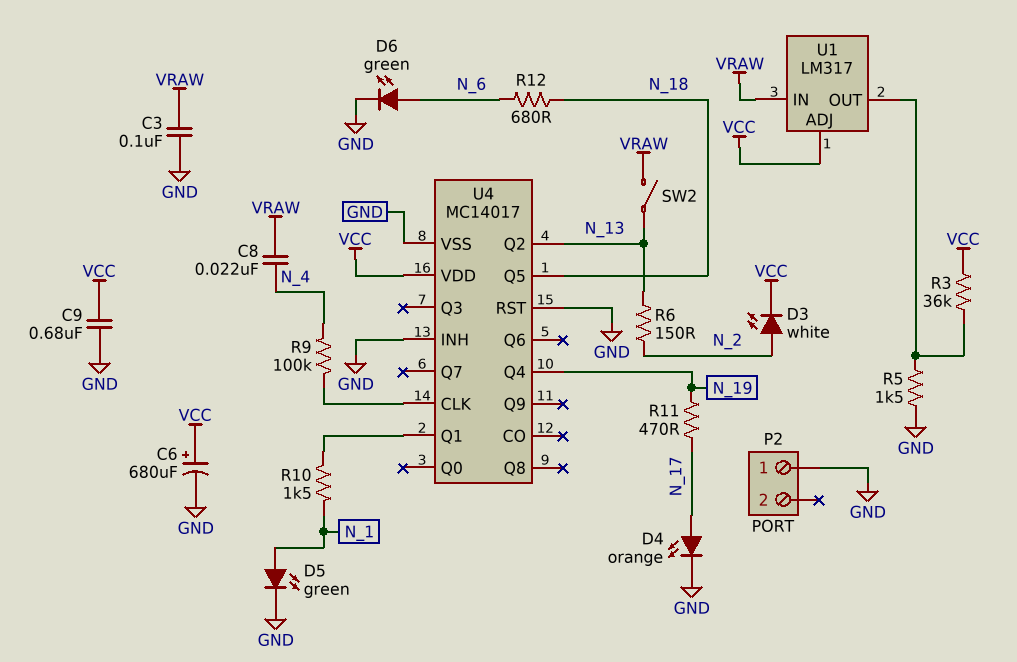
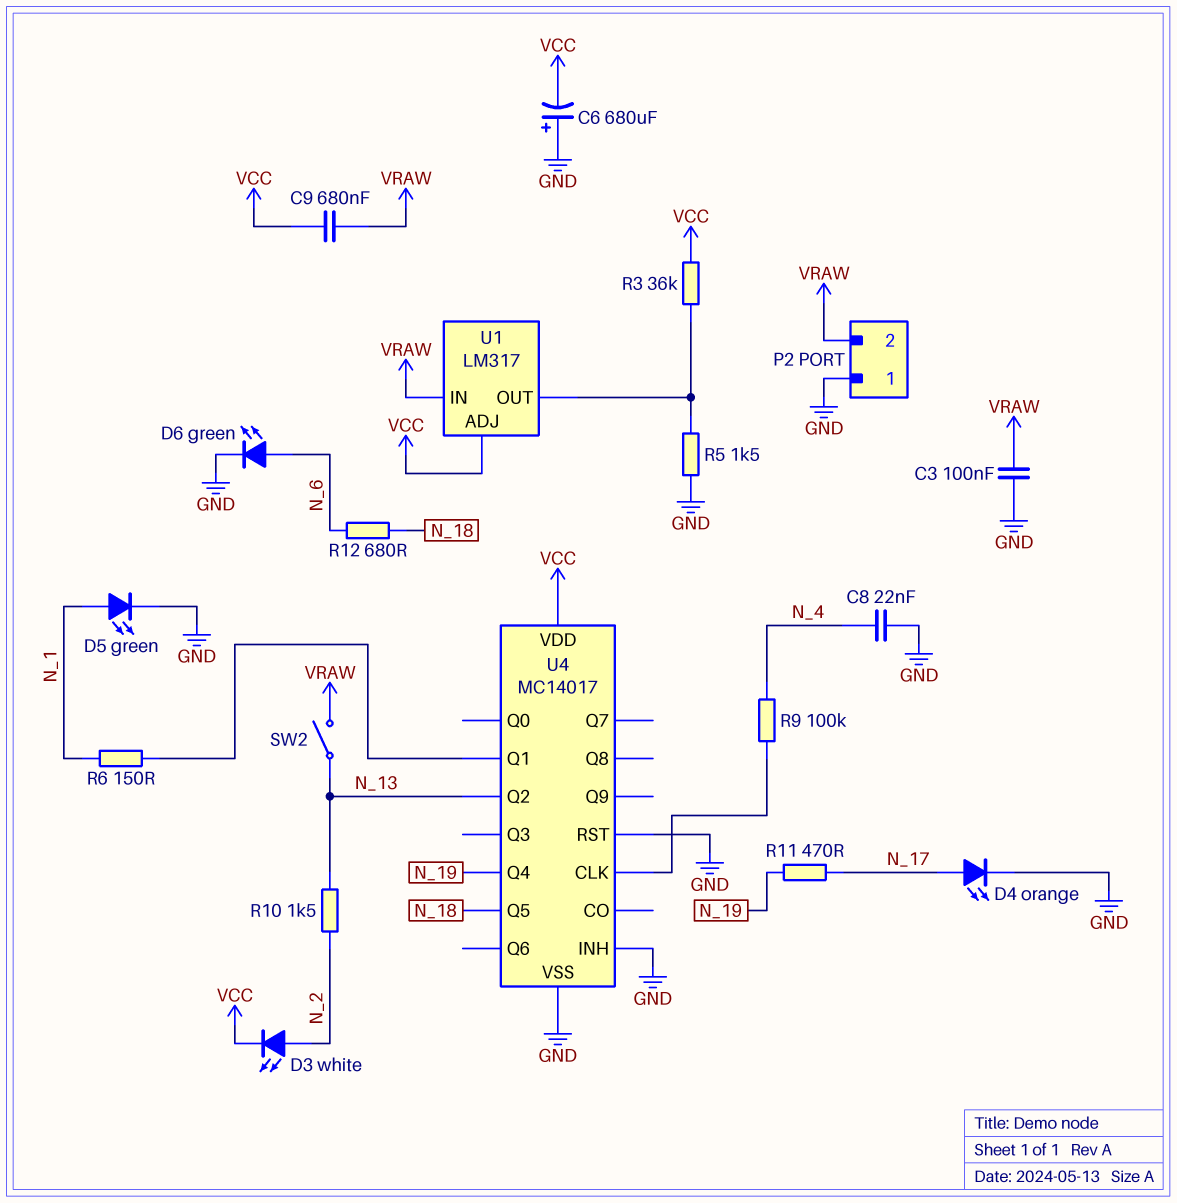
C6: 680uF (plus VCC, minus GND) -> 680uF (plus GND, minus VCC)
C8: 22nF (N_4, VRAW) -> 22nF (GND, N_4)
C9: 680nF (GND, VCC) -> 680nF (VCC, VRAW)
P2 pin 2: none -> VRAW
R6: 150 (N_2, N_13) -> 150 (N_1, U4/Q1)
R10: 1.5k (N_1, U4/Q1) -> 1.5k (N_2, N_13)

